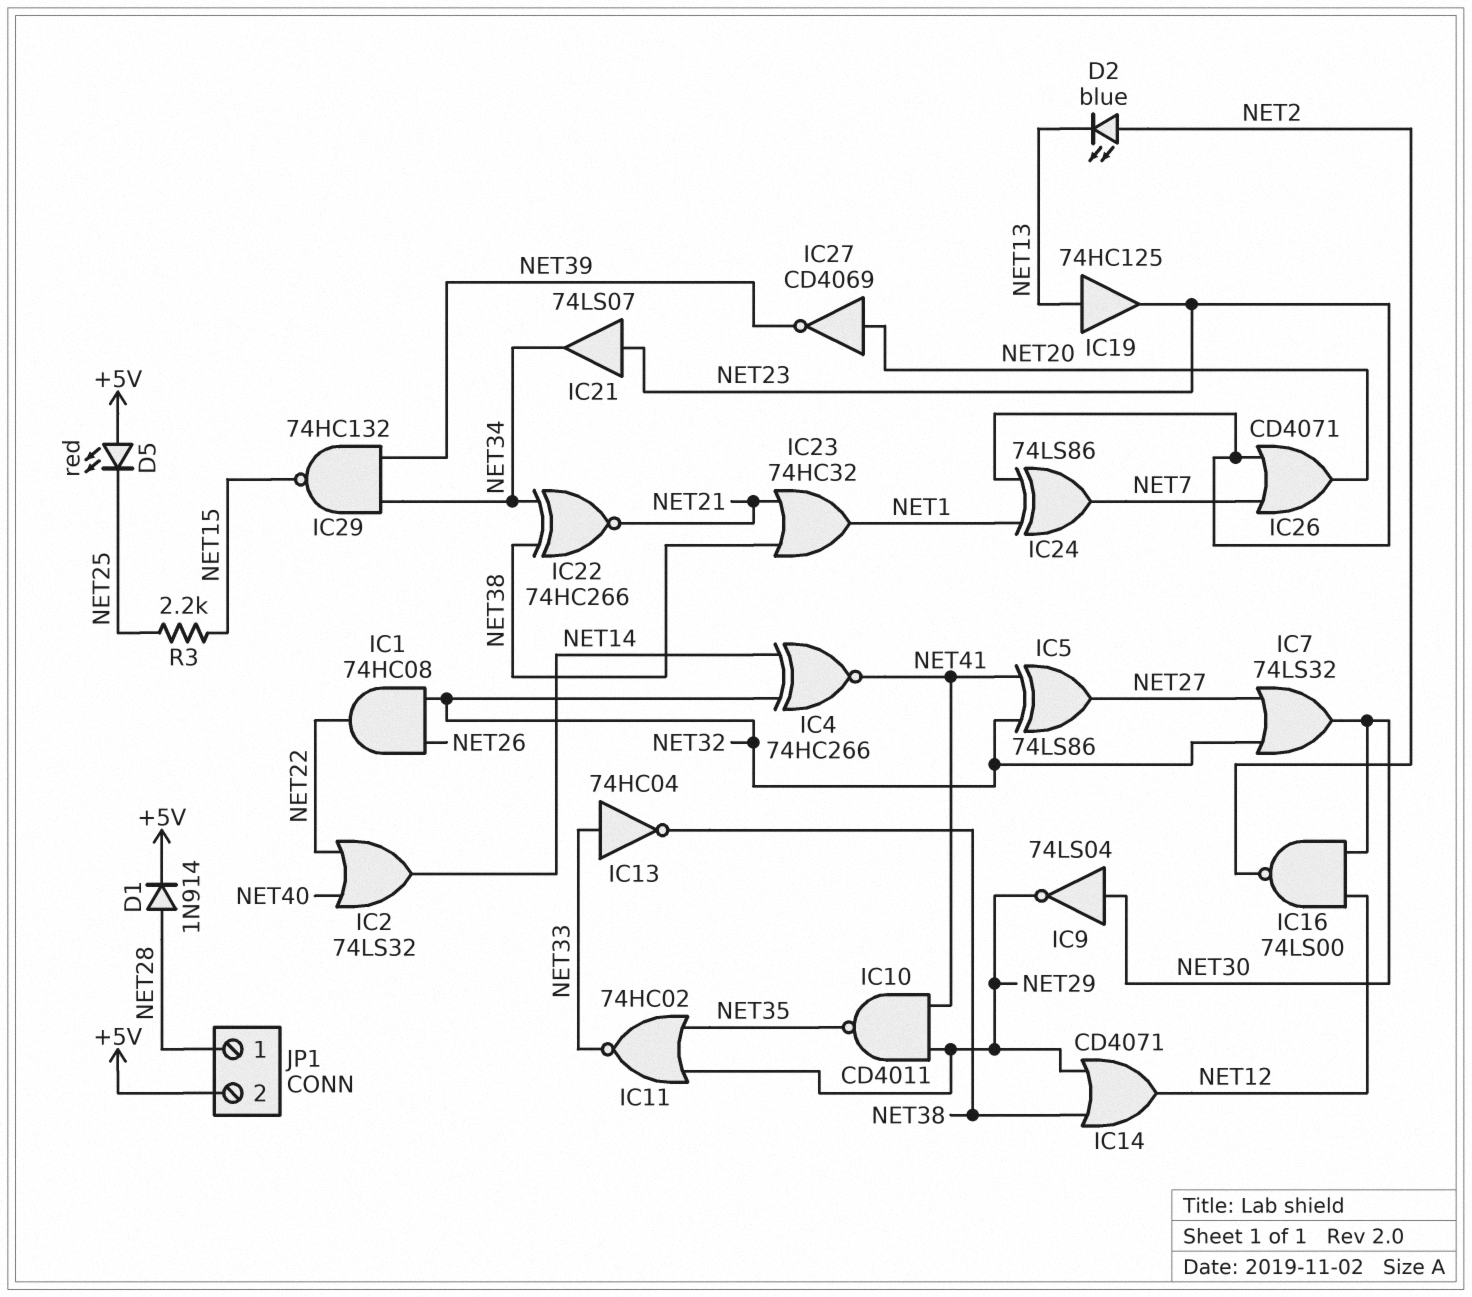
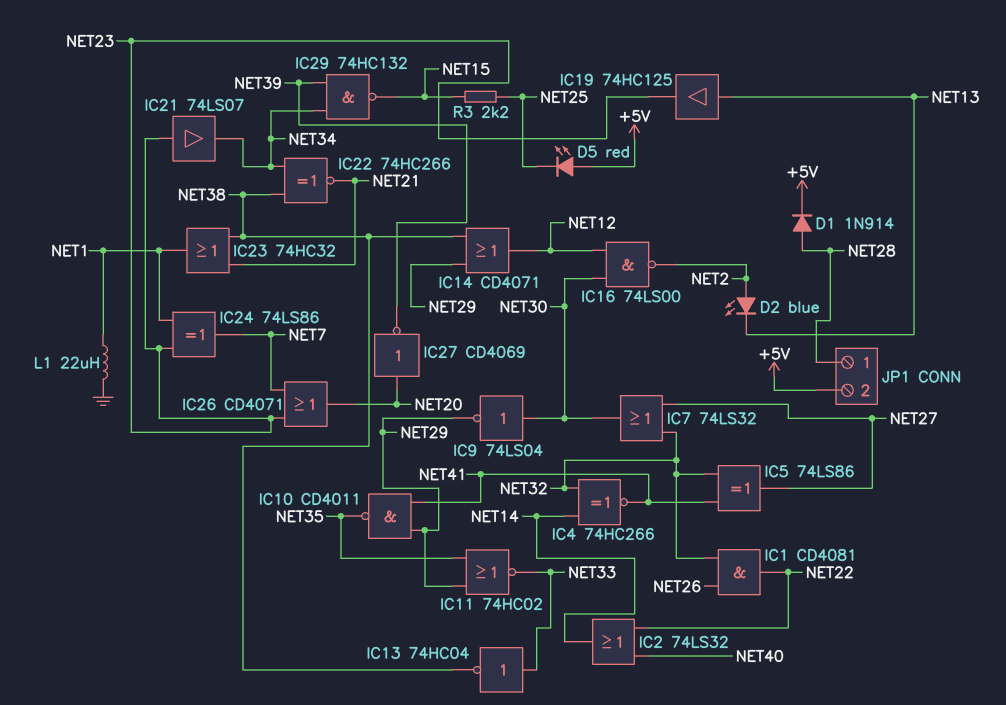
IC1: AND 74HC08 (in NET26, in NET32, out NET22) -> AND CD4081 (in NET26, in NET32, out NET22)
L1: none -> 22uH (GND, NET1)

